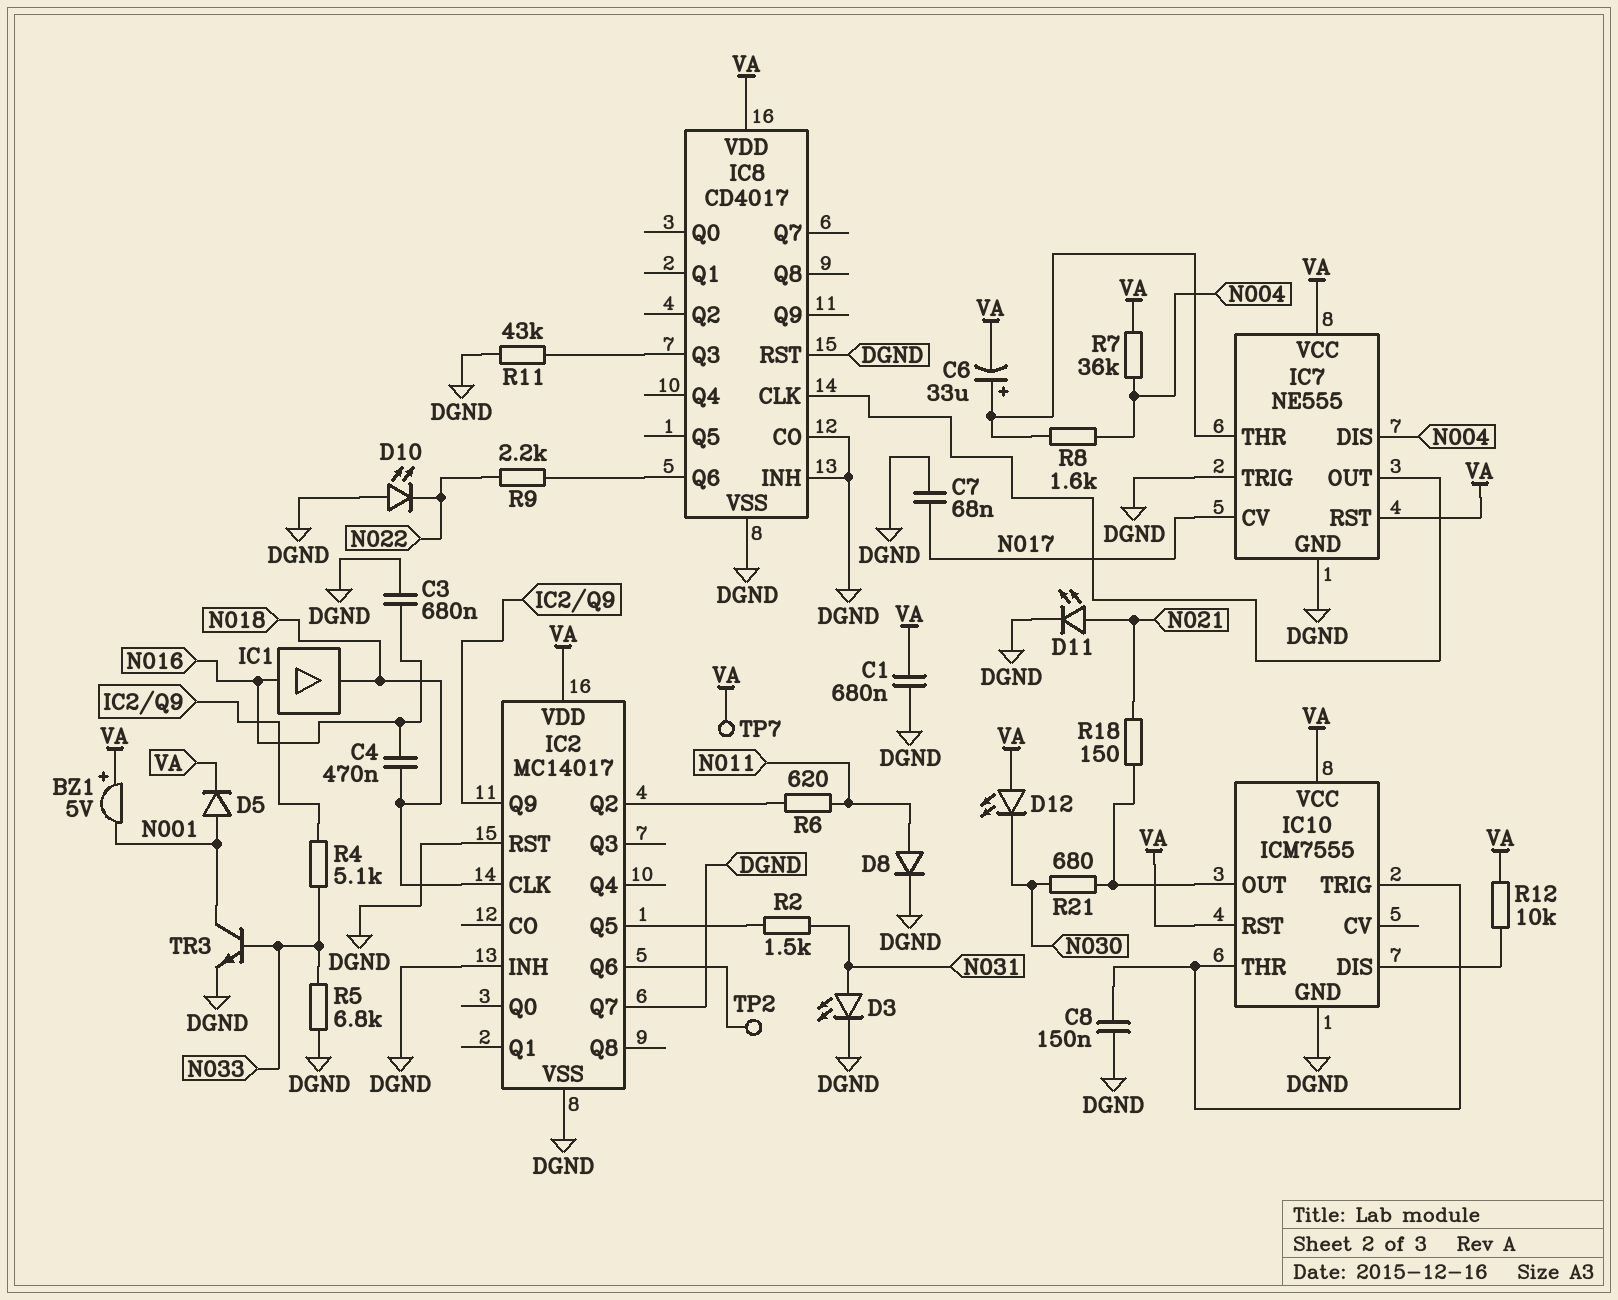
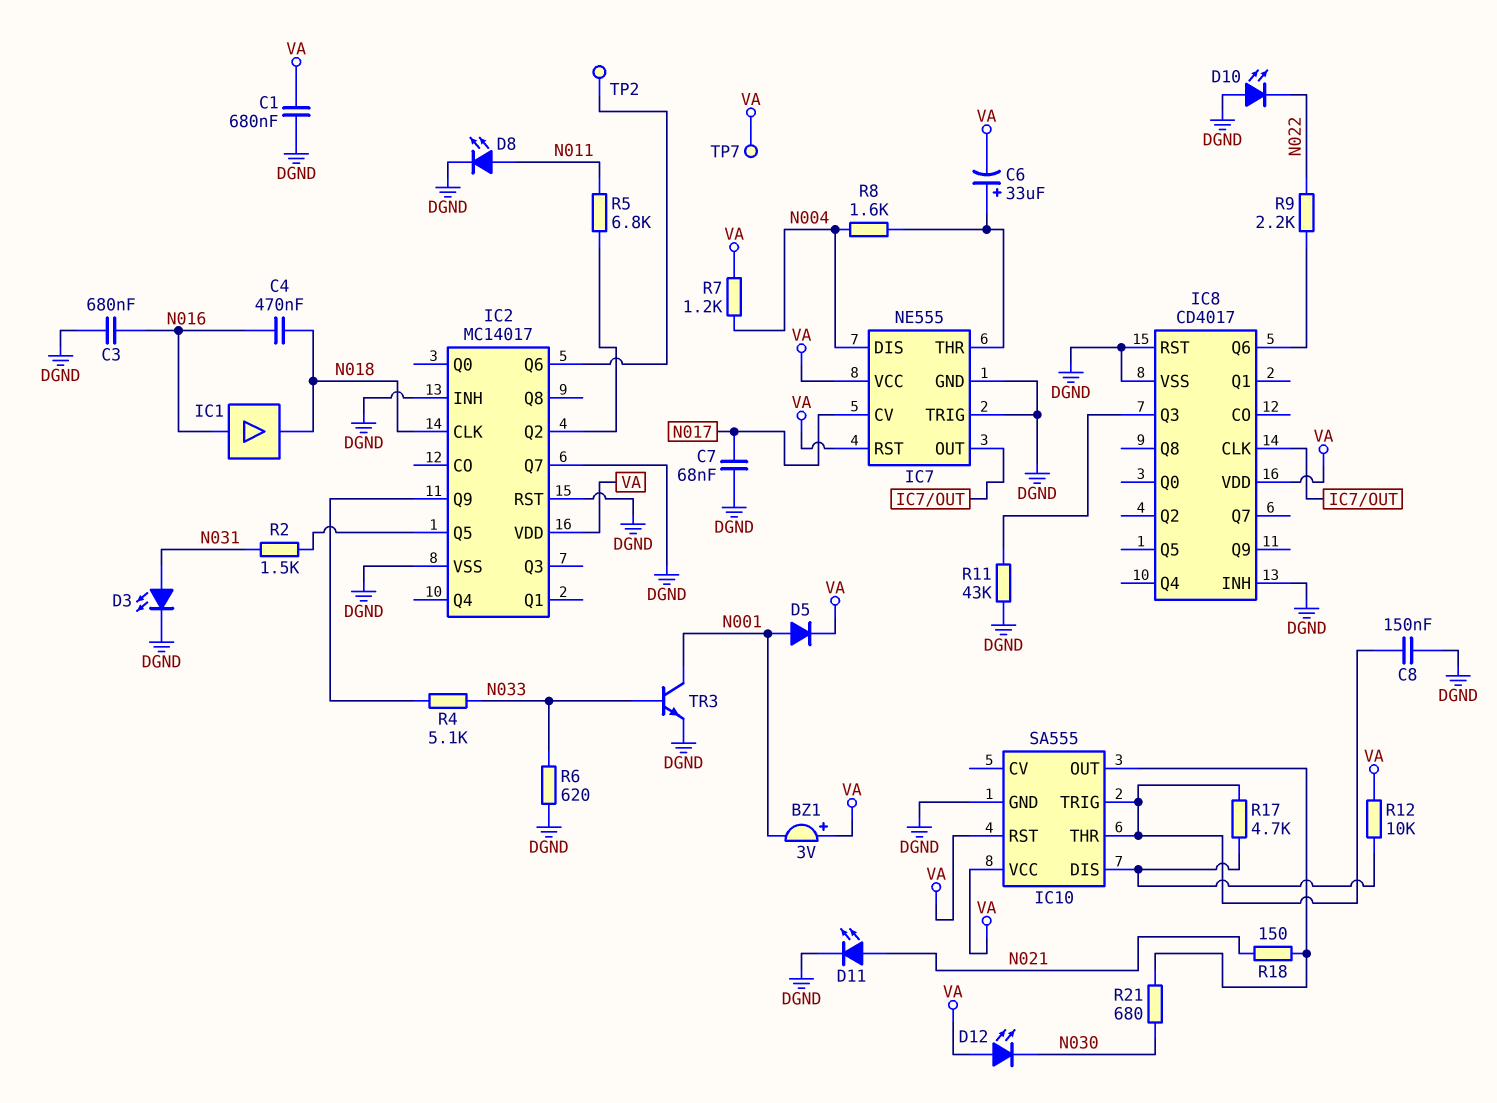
BZ1: buzzer 5V (plus VA, minus N001) -> buzzer 3V (plus VA, minus N001)
D8: diode (A N011, K DGND) -> LED (A N011, K DGND)
IC8 pin CO: DGND -> none
IC10: ICM7555 -> SA555
R5: 6.8k (DGND, N033) -> 6.8k (IC2/Q2, N011)
R6: 620 (IC2/Q2, N011) -> 620 (DGND, N033)
R7: 36k (N004, VA) -> 1.2k (N004, VA)
R17: none -> 4.7k (IC10/DIS, IC10/THR)

